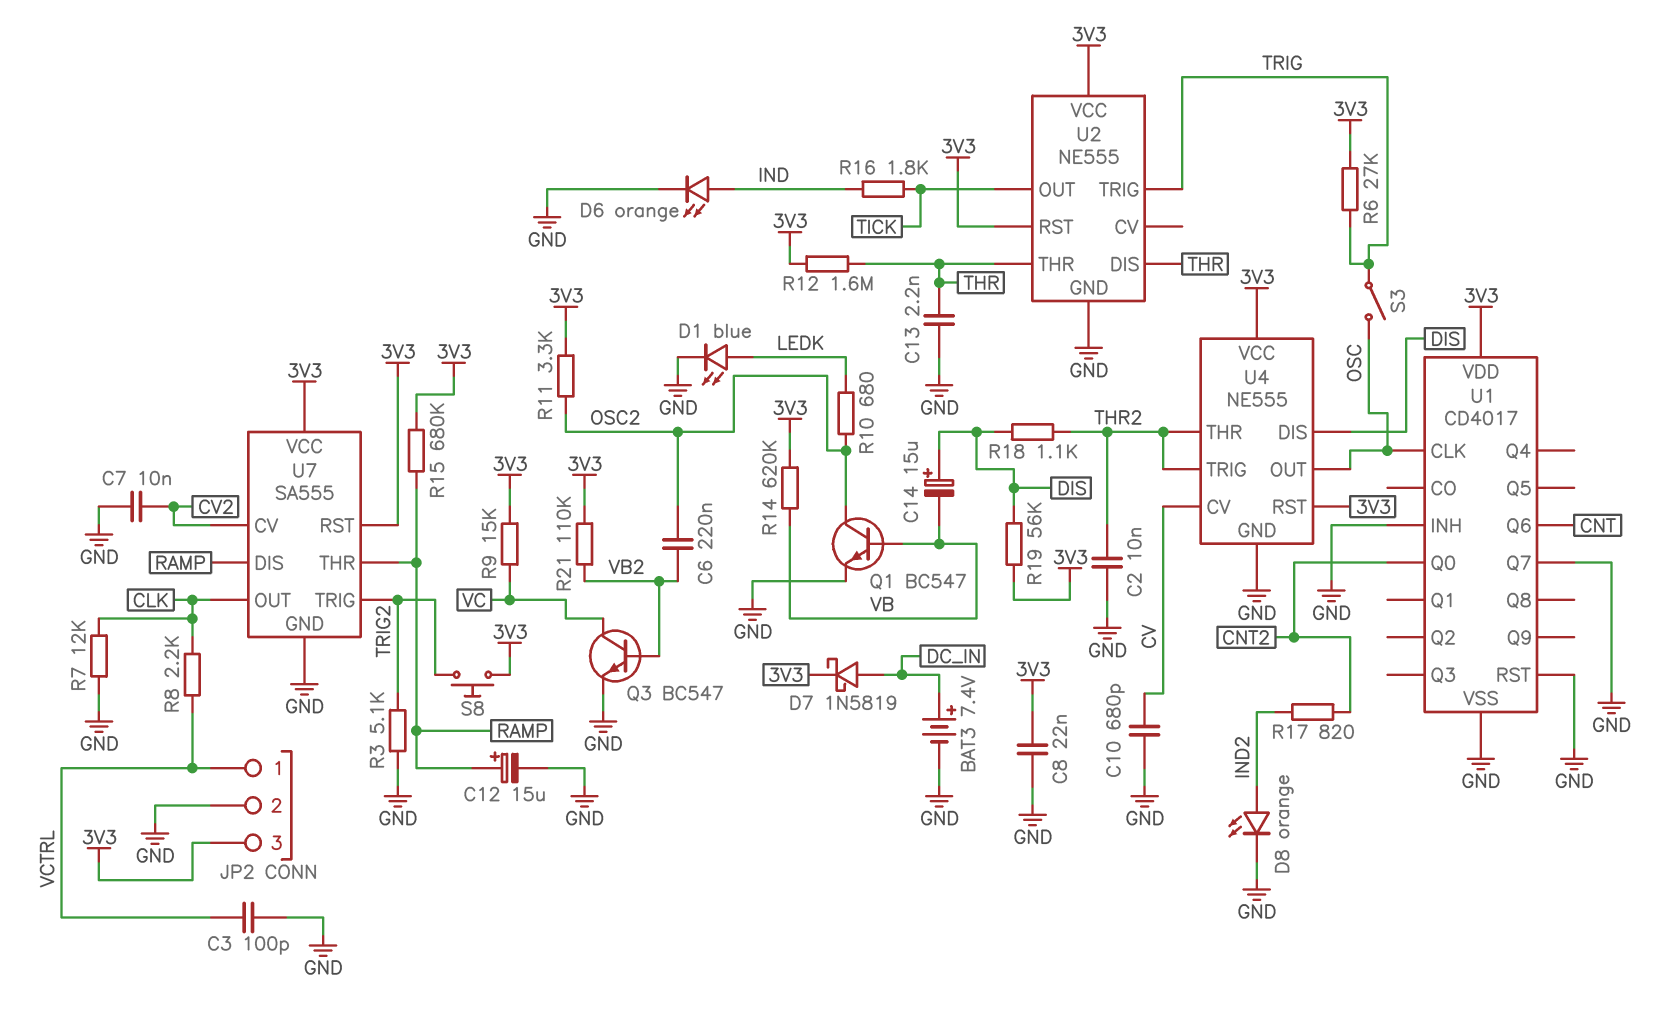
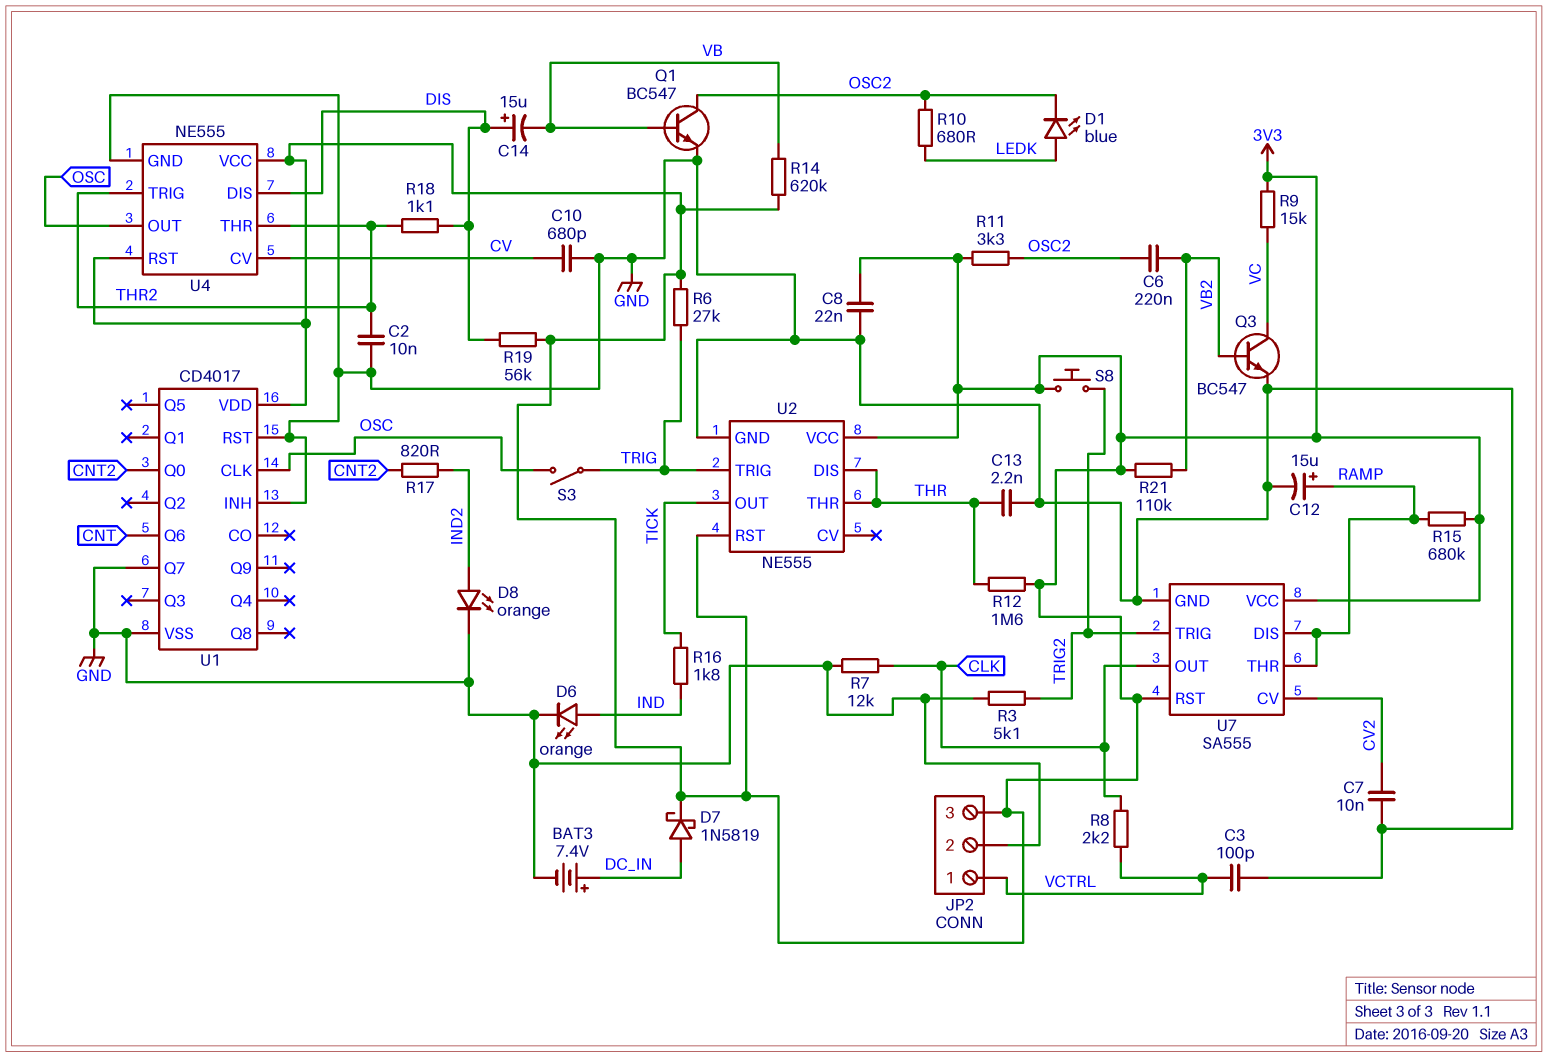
D1: LED blue (A LEDK, K GND) -> LED blue (A LEDK, K OSC2)

